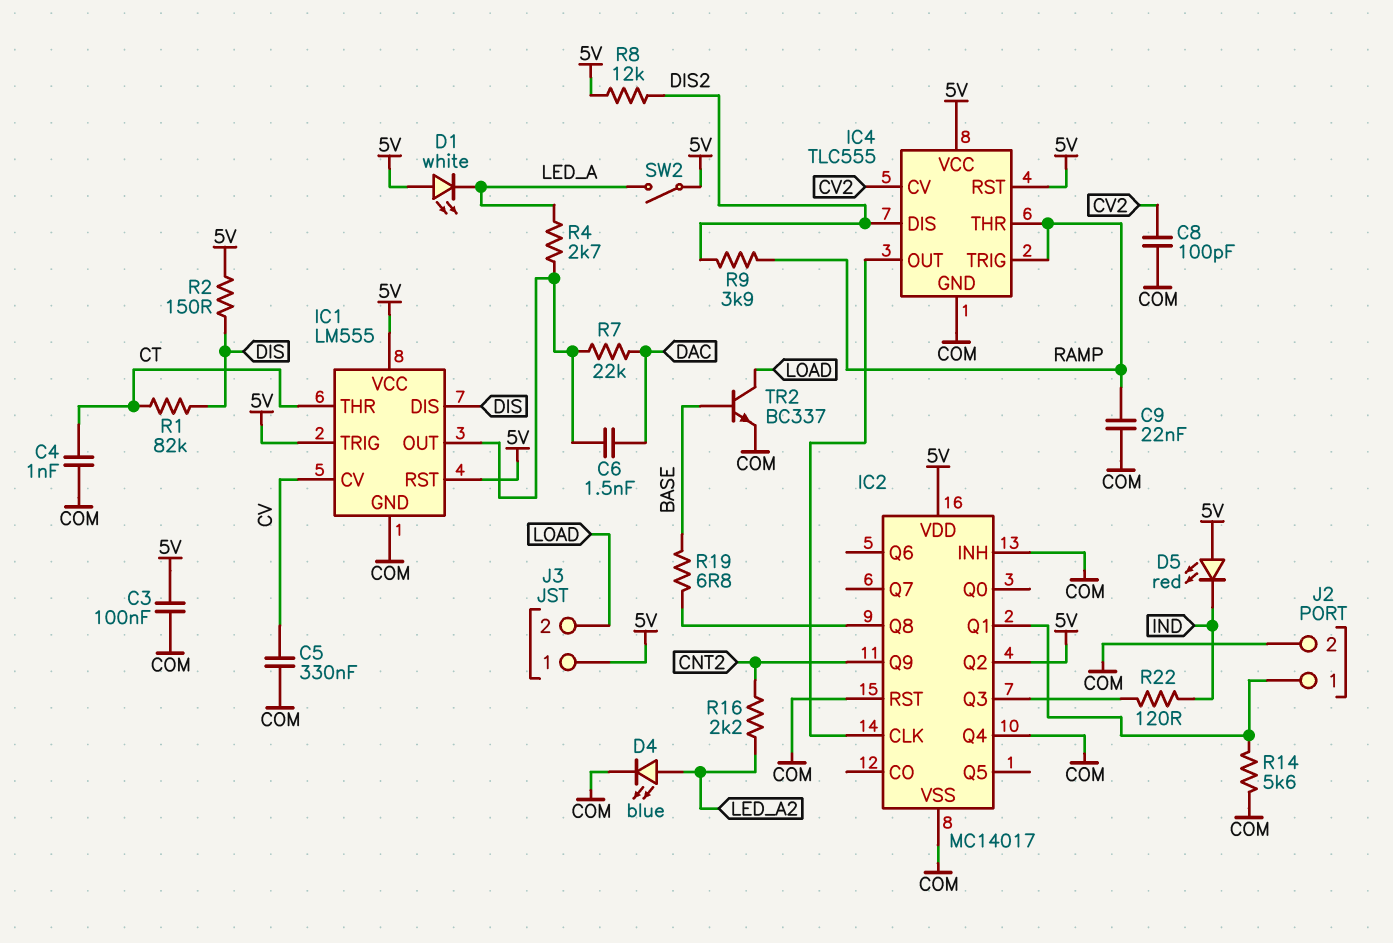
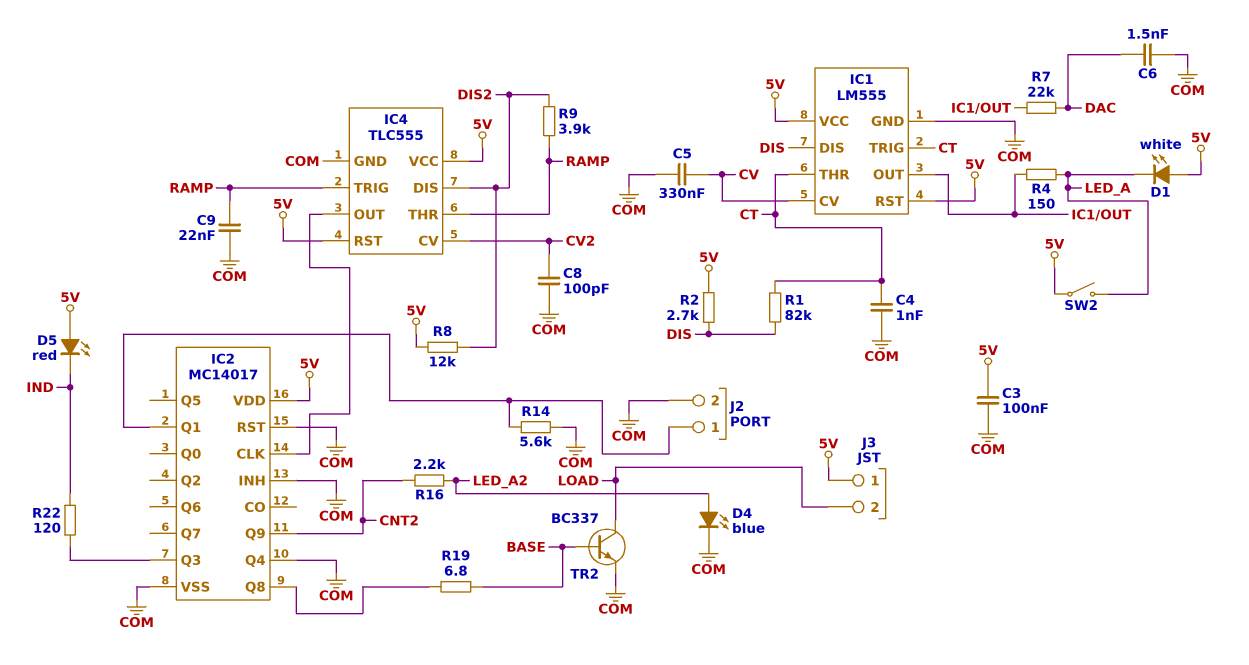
C6: 1.5nF (DAC, IC1/OUT) -> 1.5nF (COM, DAC)
IC1 pin TRIG: 5V -> CT
IC2 pin Q2: 5V -> none
R2: 150 (5V, DIS) -> 2.7k (5V, DIS)
R4: 2.7k (IC1/OUT, LED_A) -> 150 (IC1/OUT, LED_A)

